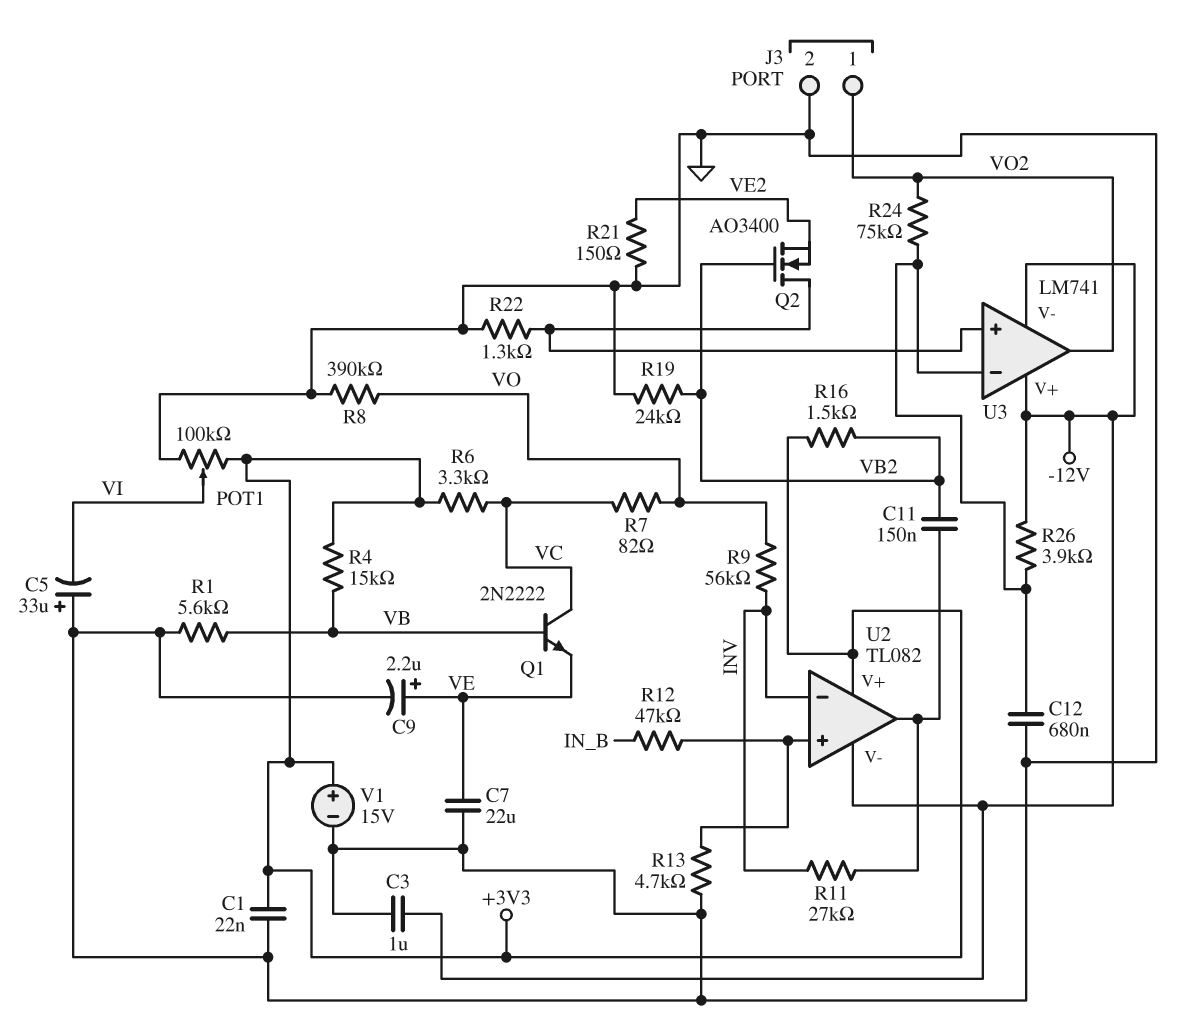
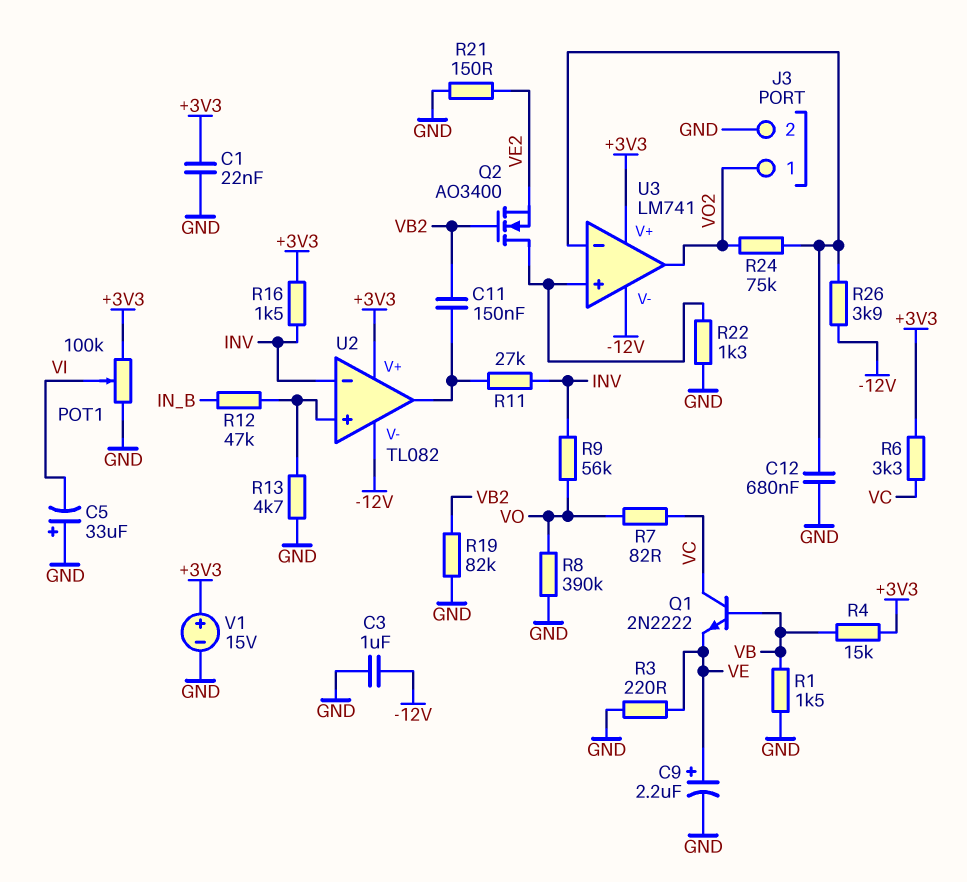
C7: 22uF (GND, VE) -> none
R1: 5.6k (GND, VB) -> 1.5k (GND, VB)
R3: none -> 220 (GND, VE)
R16: 1.5k (+3V3, VB2) -> 1.5k (+3V3, INV)
R19: 24k (GND, VB2) -> 82k (GND, VB2)
U3 pin V+: -12V -> +3V3

